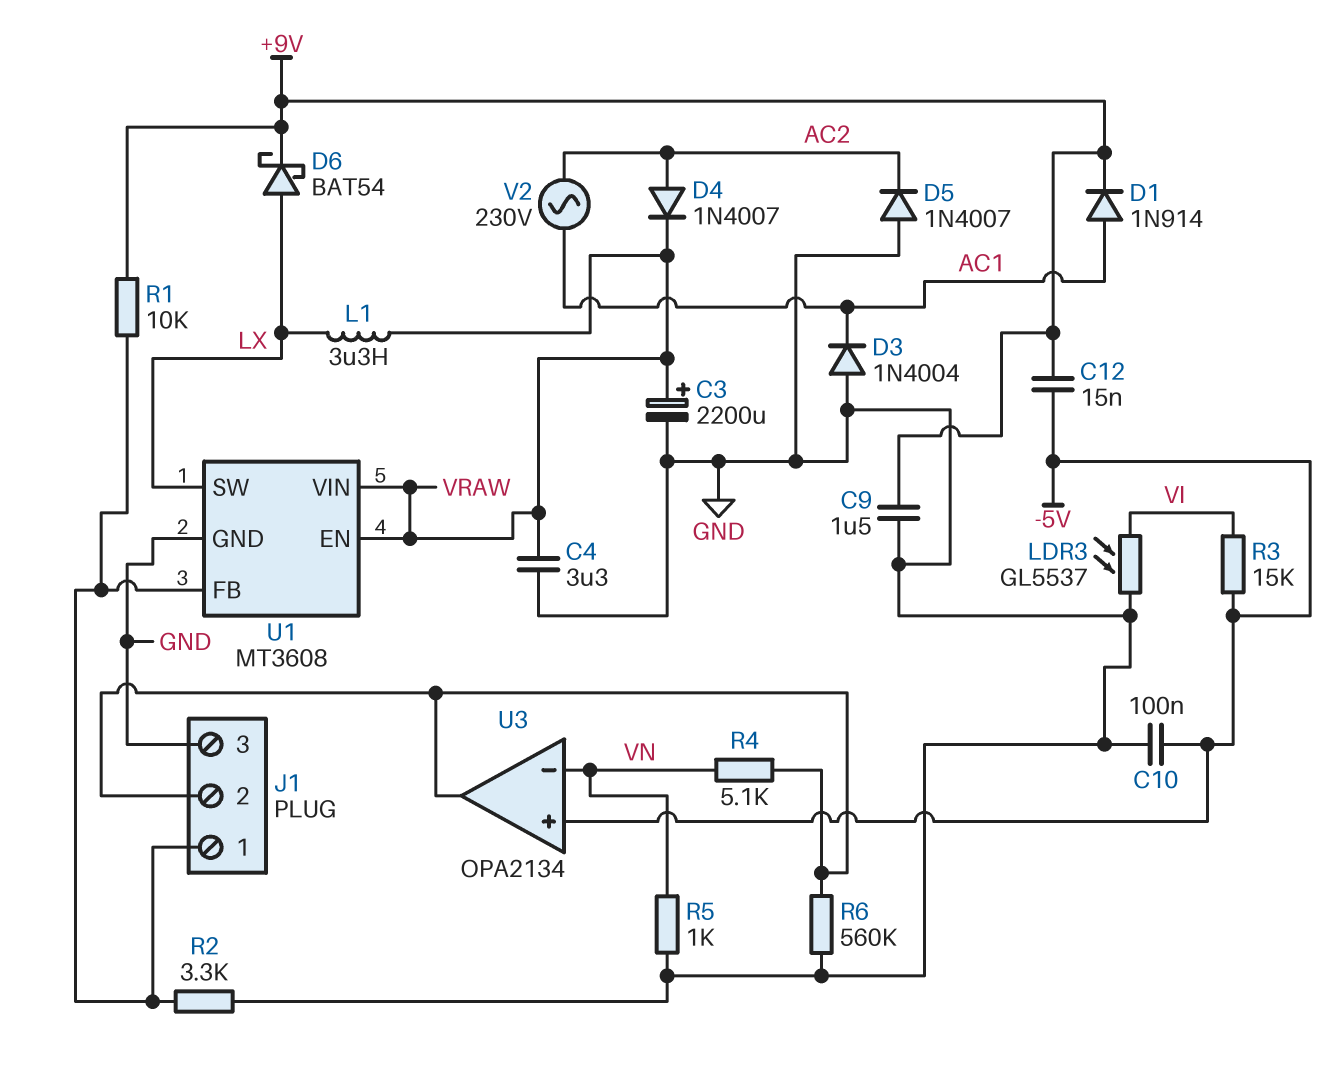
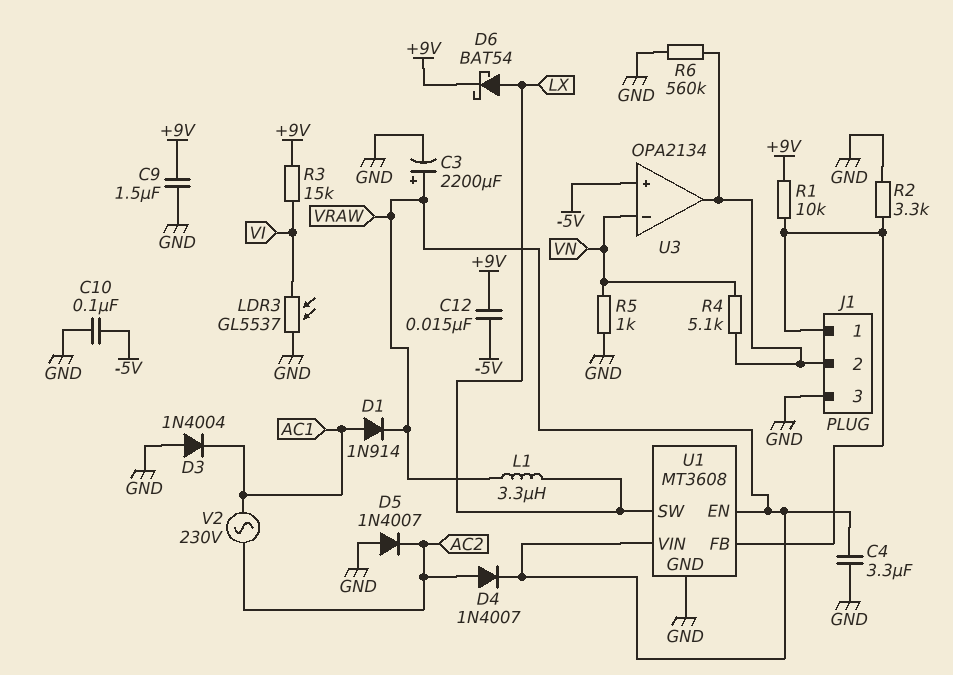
D1: diode 1N914 (A AC1, K +9V) -> diode 1N914 (A AC1, K VRAW)
R3: 15k (-5V, VI) -> 15k (+9V, VI)

